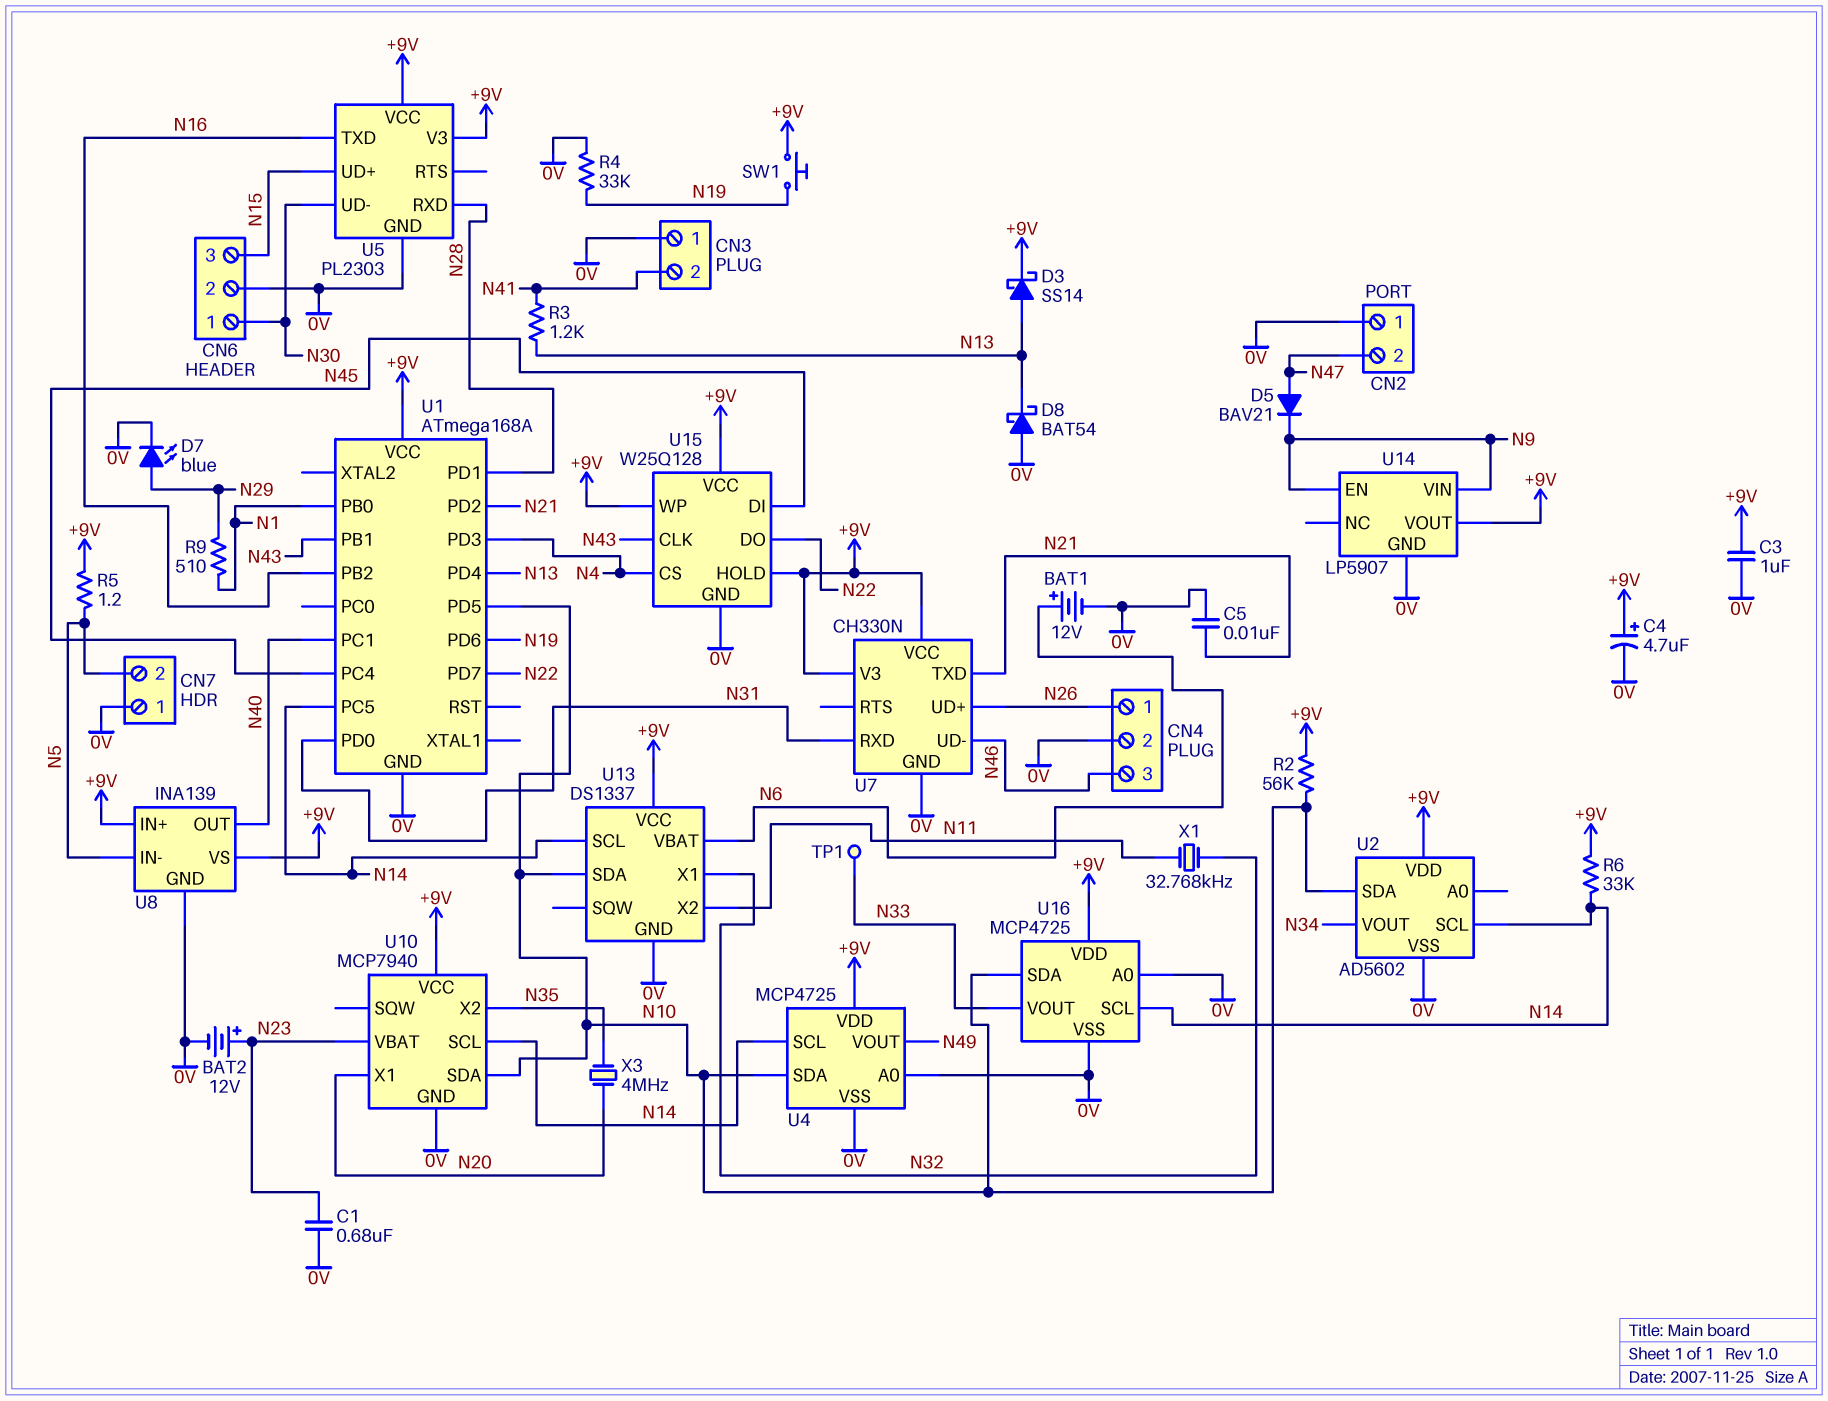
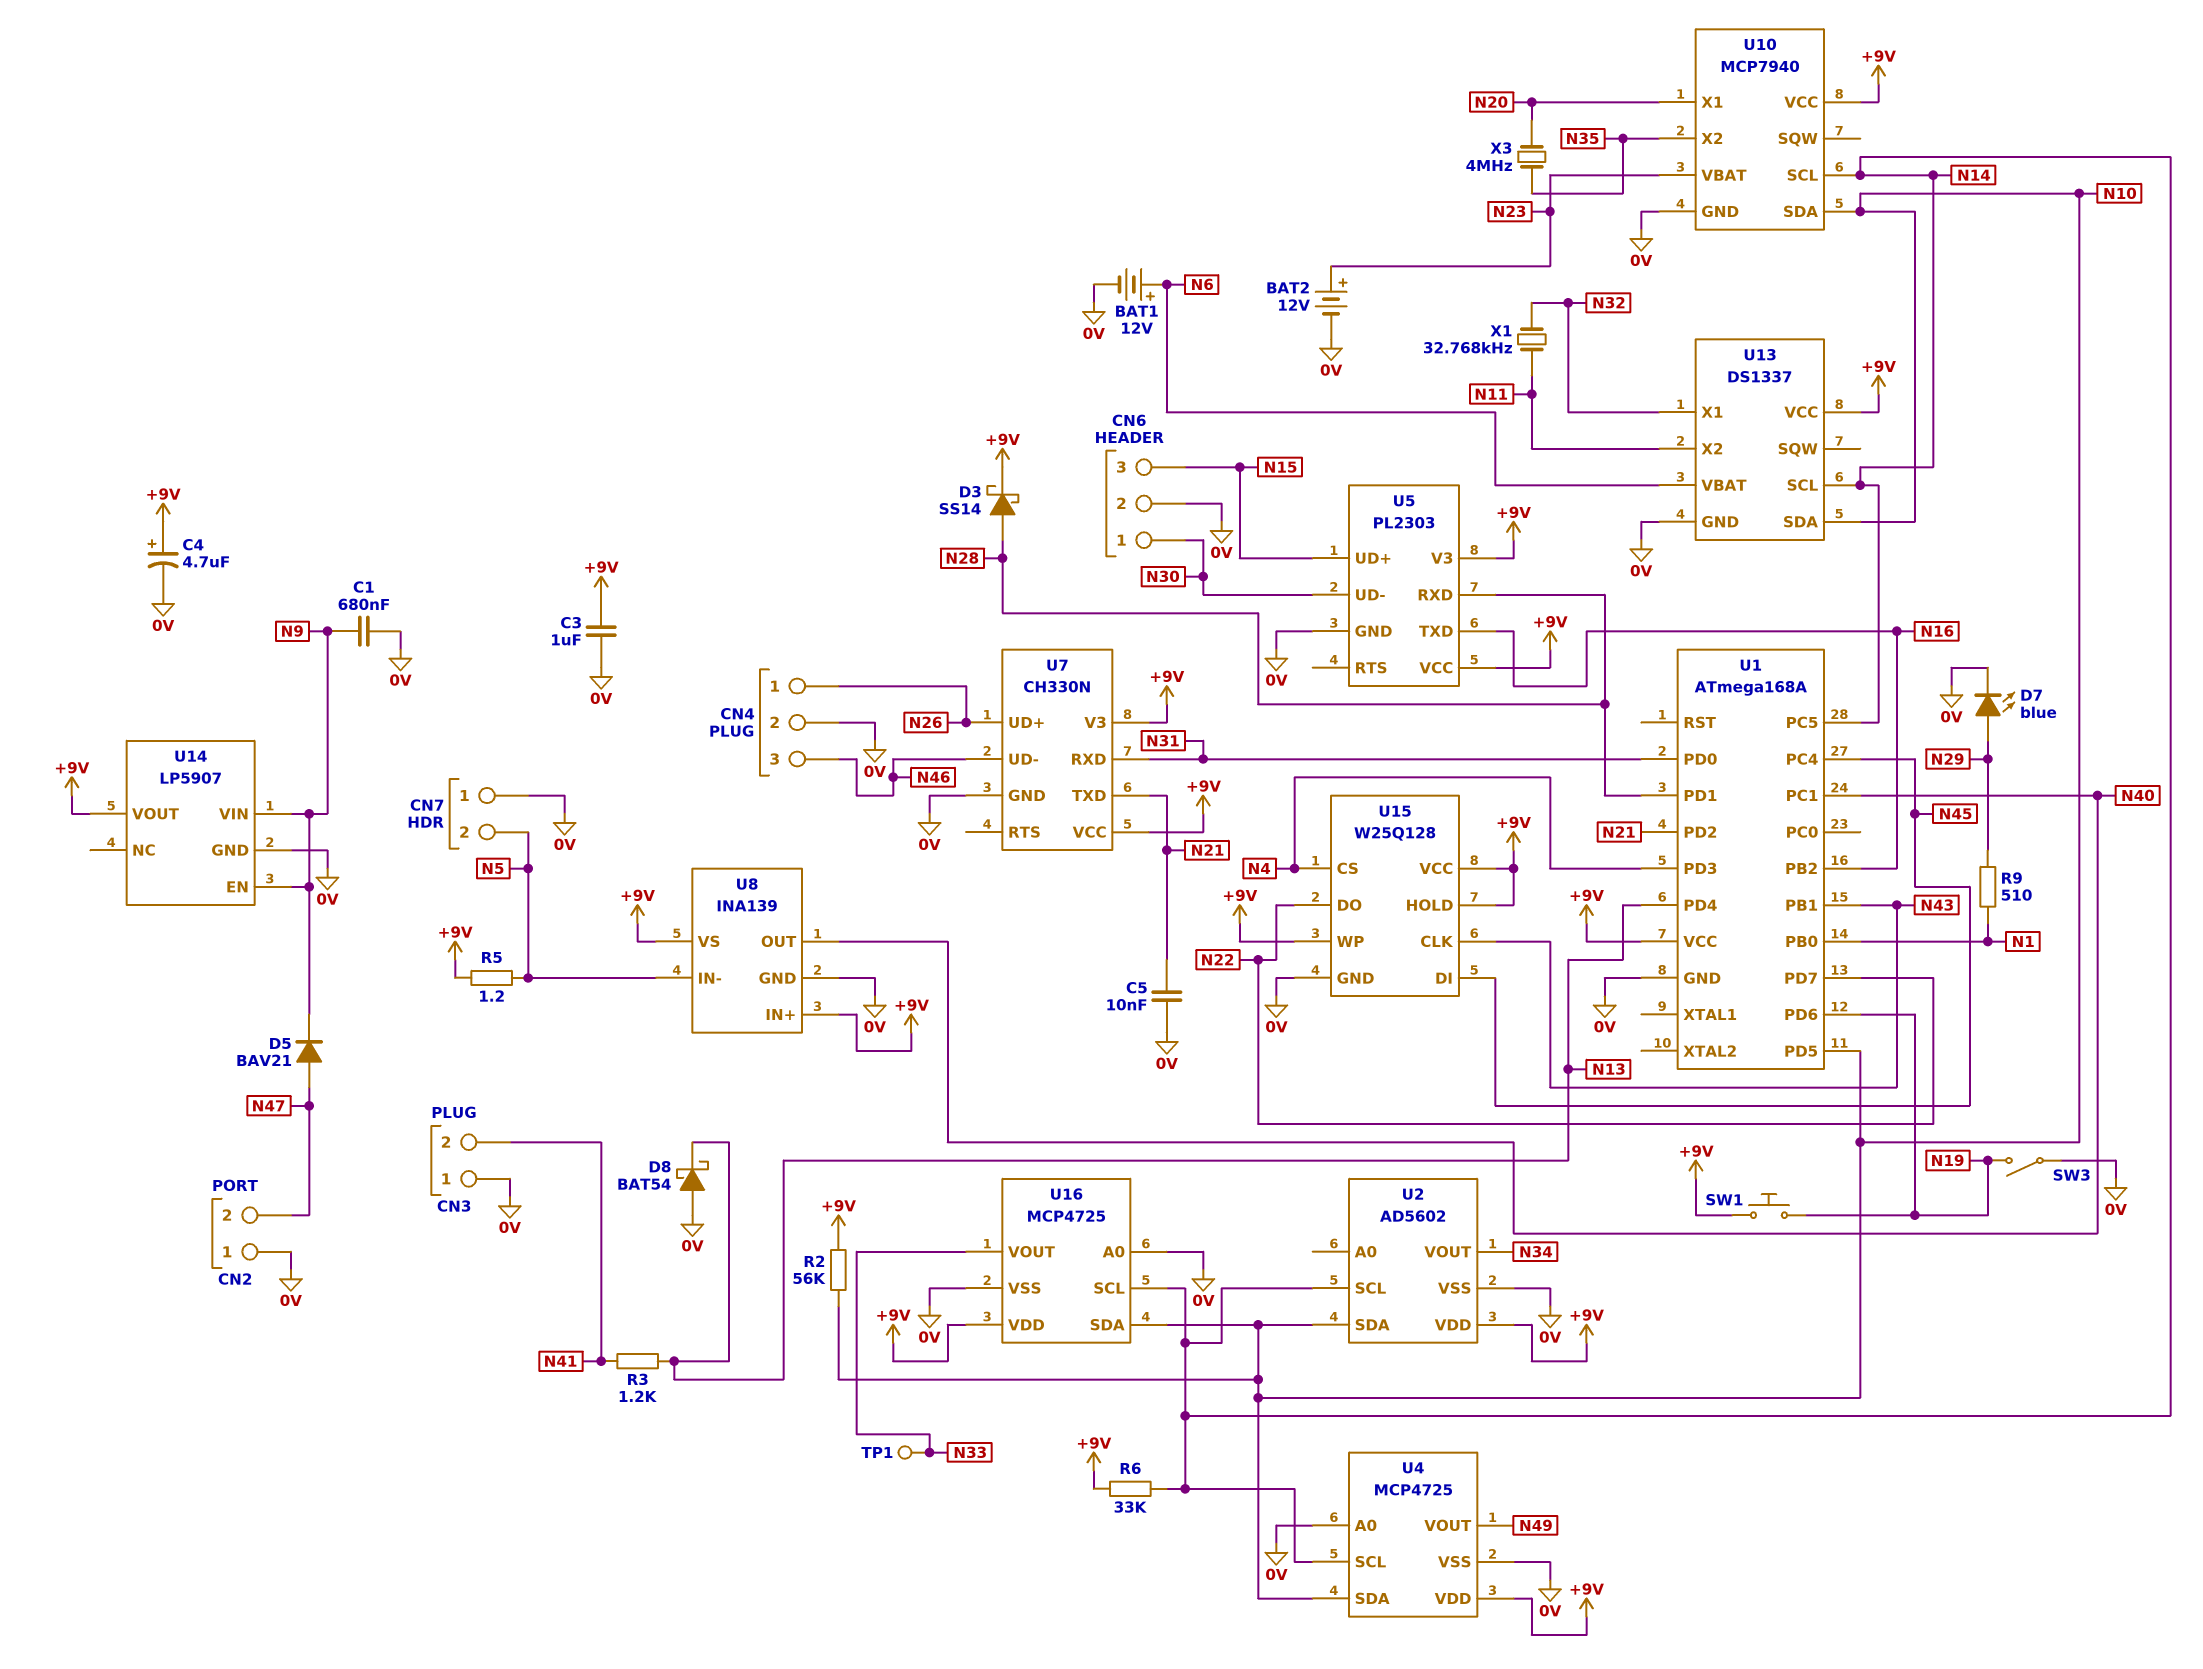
C1: 680nF (0V, N23) -> 680nF (0V, N9)
D3: schottky SS14 (A N13, K +9V) -> schottky SS14 (A N28, K +9V)
R4: 33k (0V, N19) -> none
SW3: none -> switch (0V, N19)

